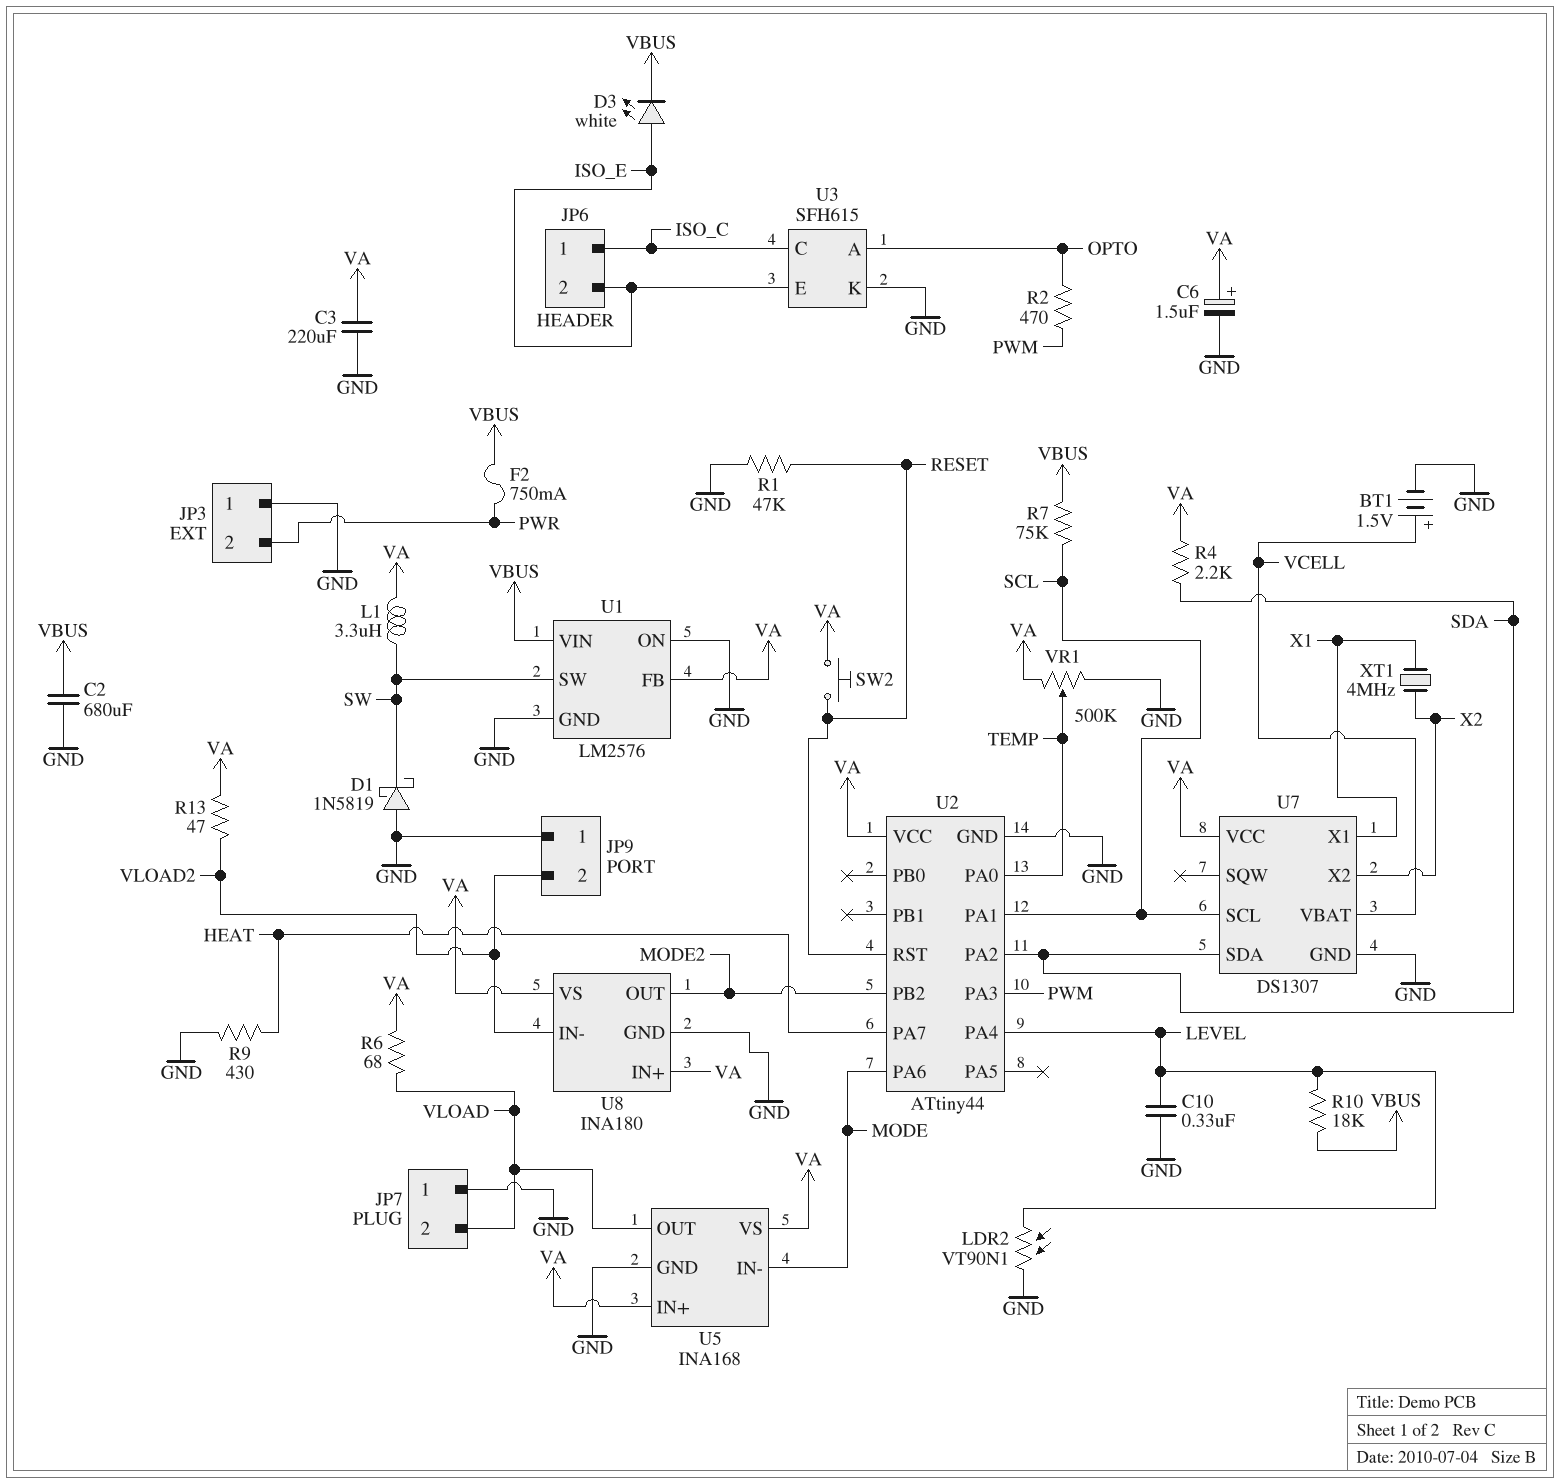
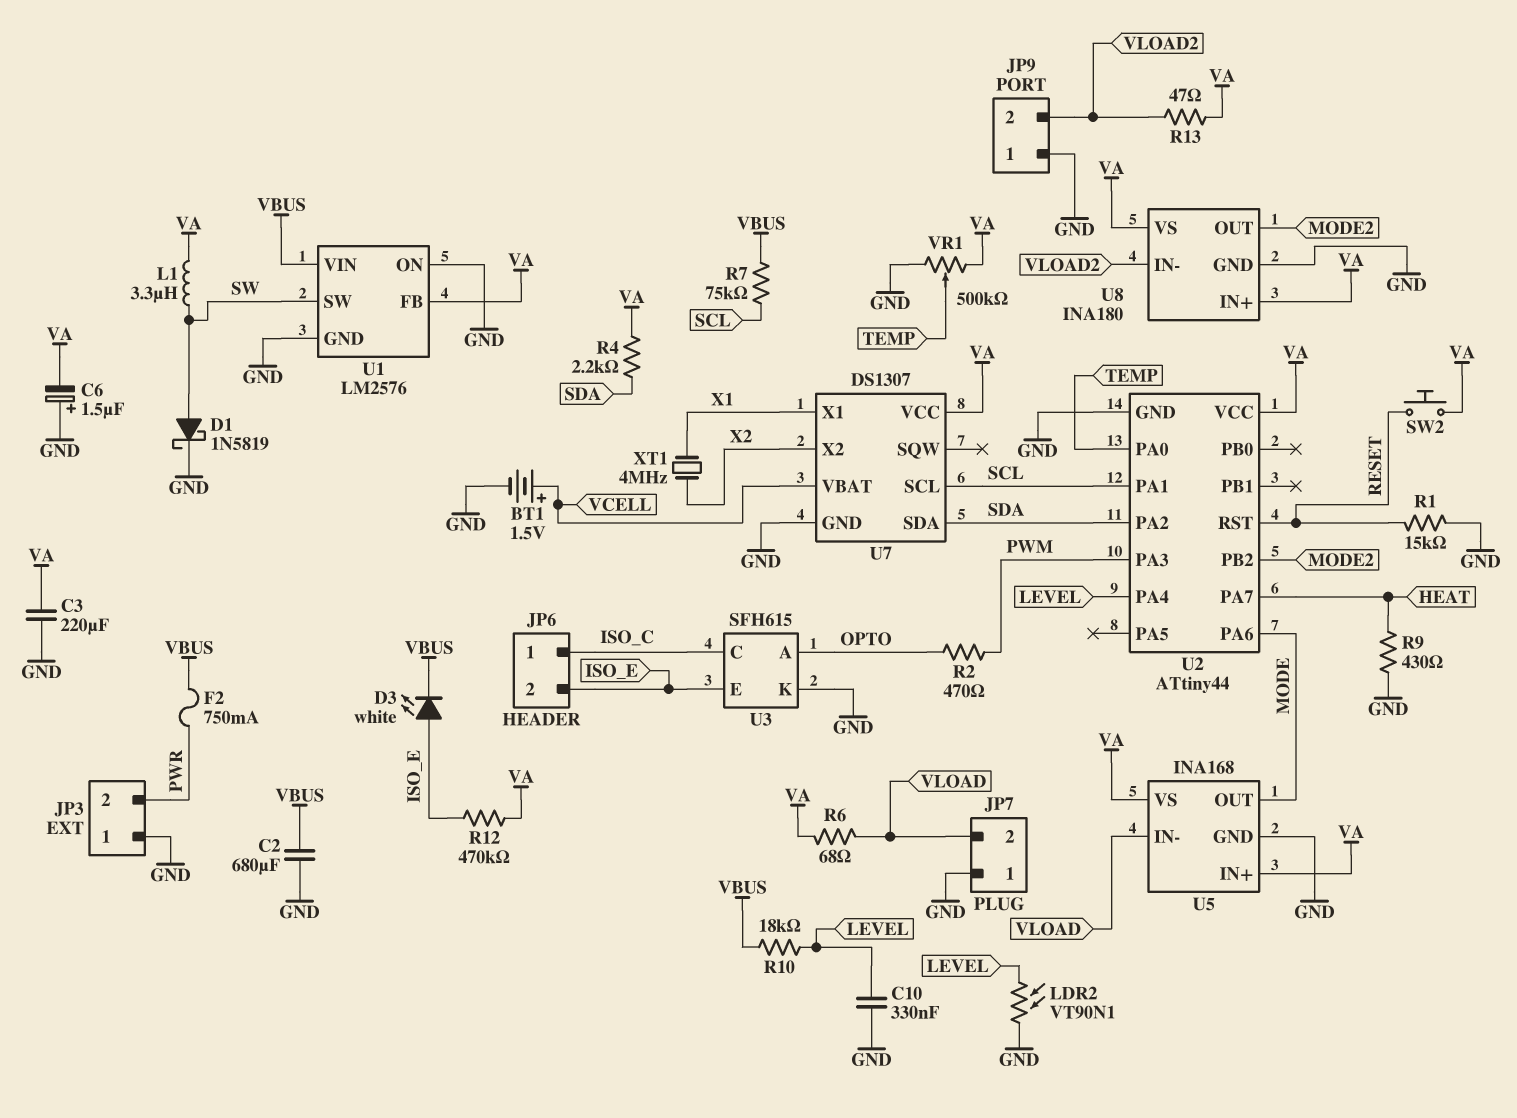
C6: 1.5uF (plus VA, minus GND) -> 1.5uF (plus GND, minus VA)
D1: schottky 1N5819 (A GND, K SW) -> schottky 1N5819 (A SW, K GND)
R1: 47k (GND, RESET) -> 15k (GND, RESET)
R12: none -> 470k (ISO_E, VA)
U5 pin IN-: MODE -> VLOAD
U5 pin OUT: VLOAD -> MODE

